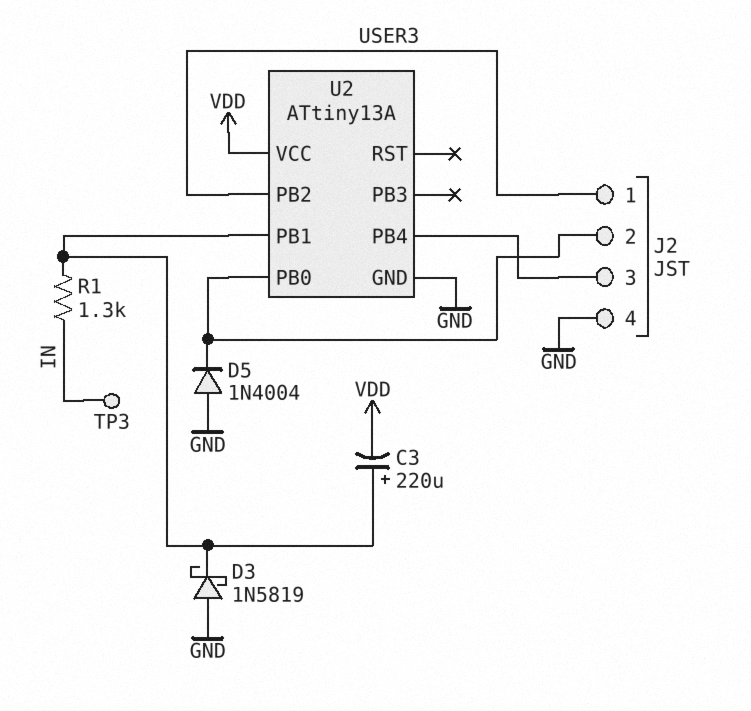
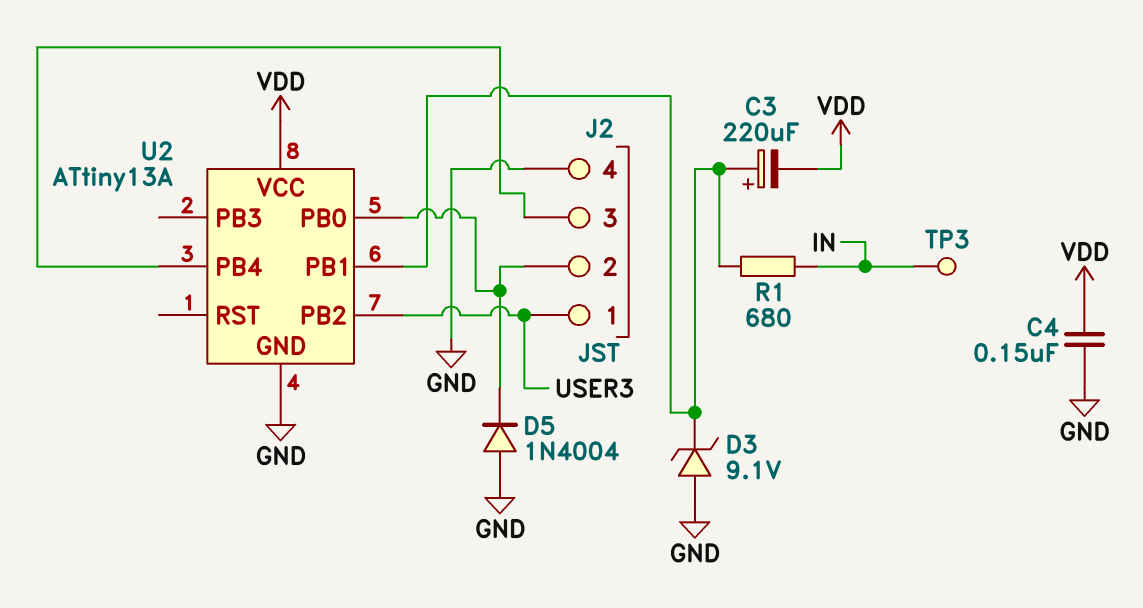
C4: none -> 150nF (GND, VDD)
D3: schottky 1N5819 (A GND, K U2/PB1) -> zener 9.1V (A GND, K U2/PB1)
R1: 1.3k (IN, U2/PB1) -> 680 (IN, U2/PB1)

